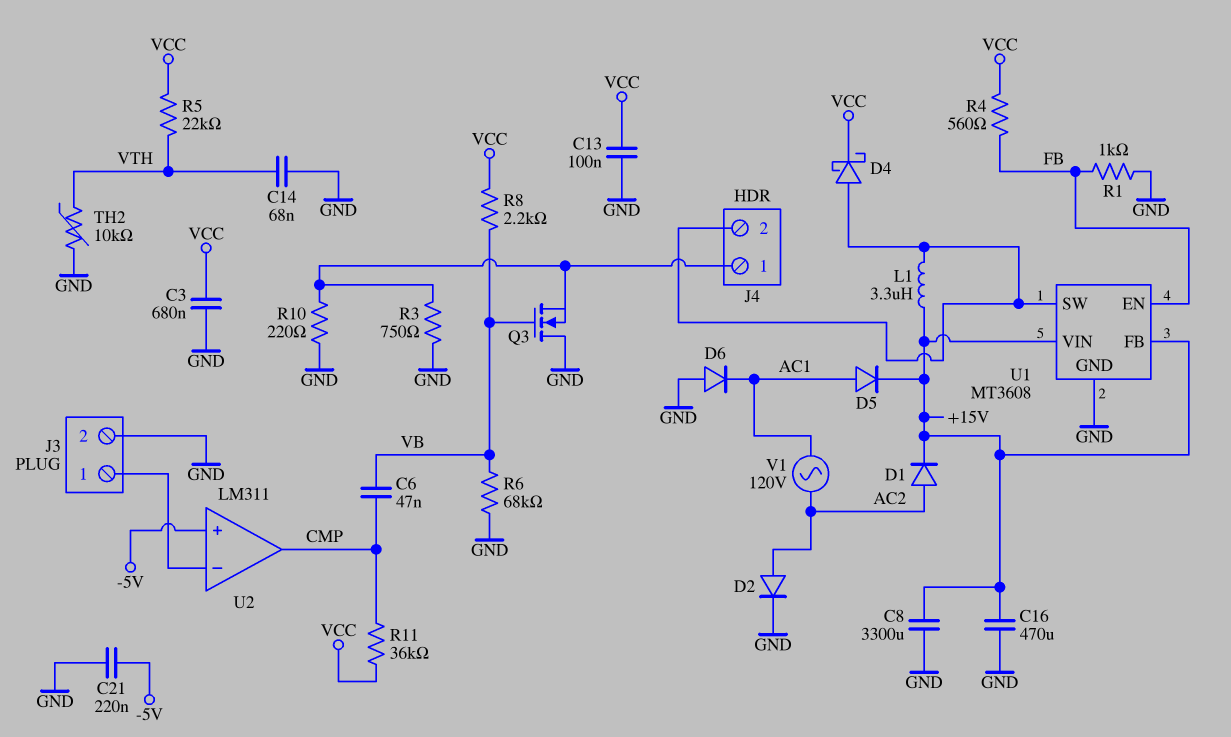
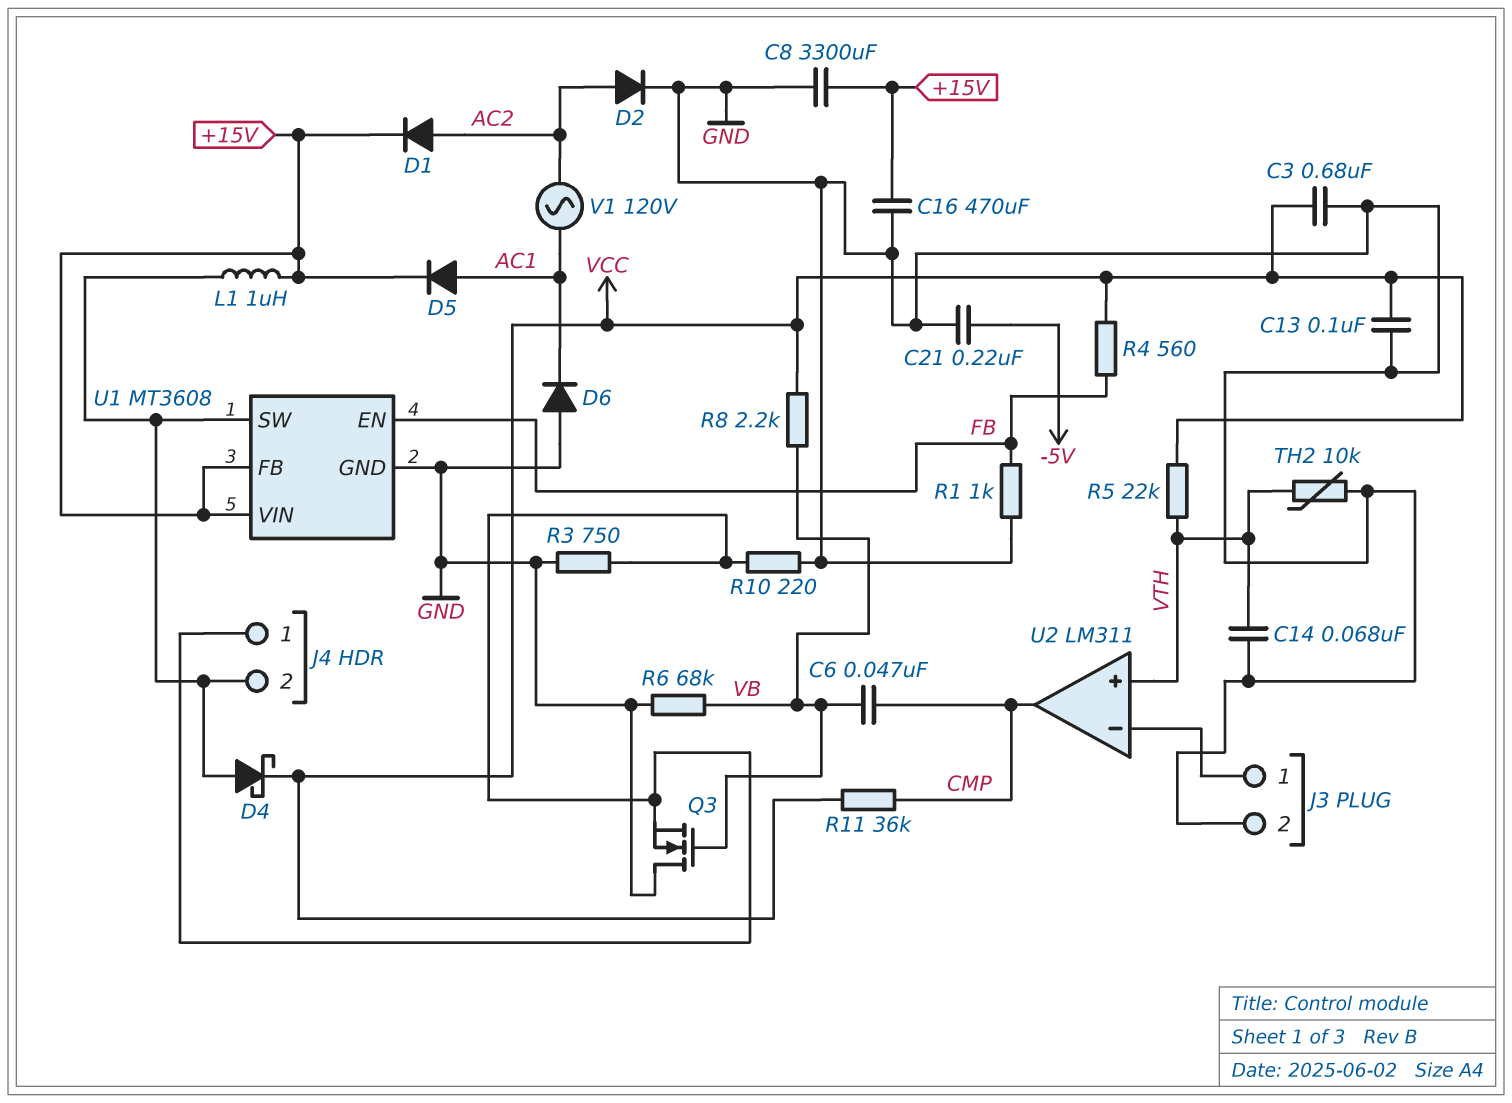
L1: 3.3uH (+15V, J4/2) -> 1uH (+15V, J4/2)
U2 pin in+: -5V -> VTH

